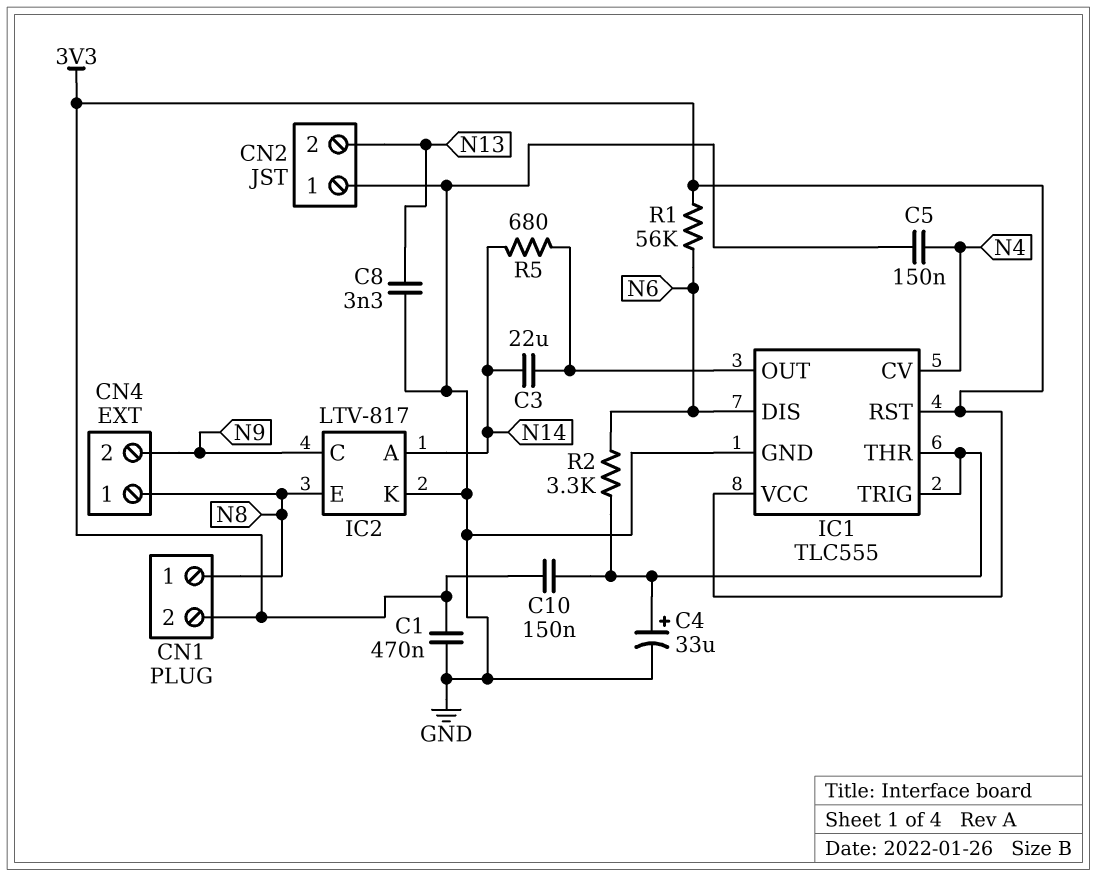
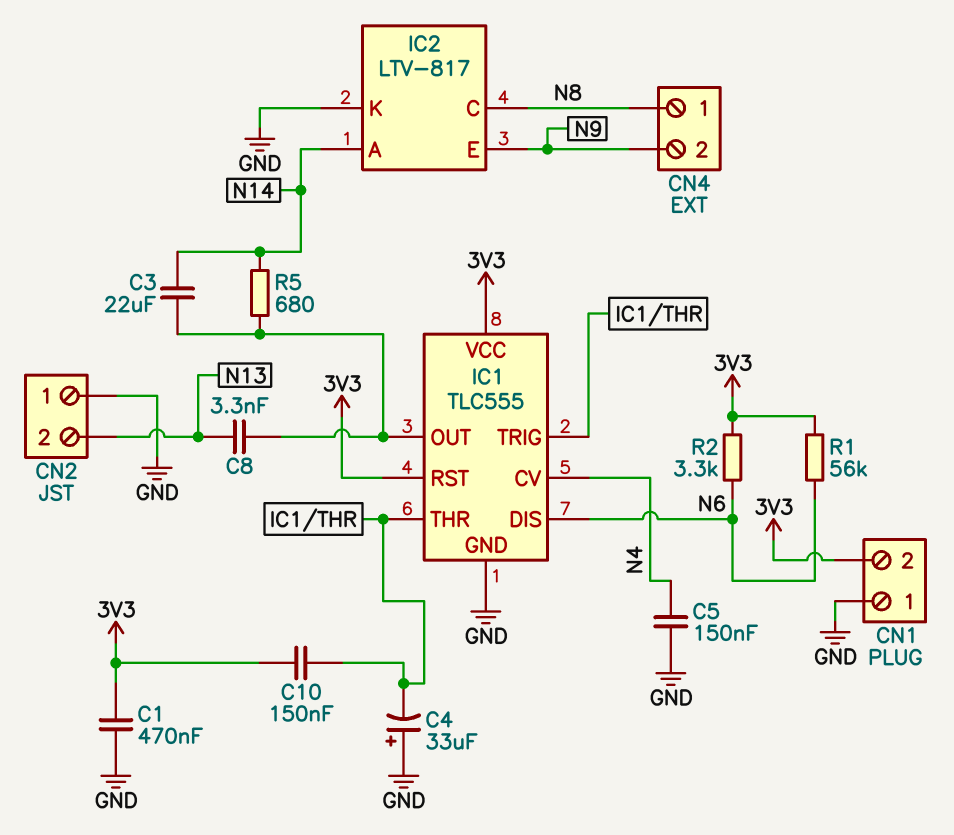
C4: 33uF (plus IC1/THR, minus GND) -> 33uF (plus GND, minus IC1/THR)
C8: 3.3nF (GND, N13) -> 3.3nF (IC1/OUT, N13)
CN1 pin 1: N8 -> GND
IC2 pin C: N9 -> N8
IC2 pin E: N8 -> N9
R2: 3.3k (IC1/THR, N6) -> 3.3k (3V3, N6)

